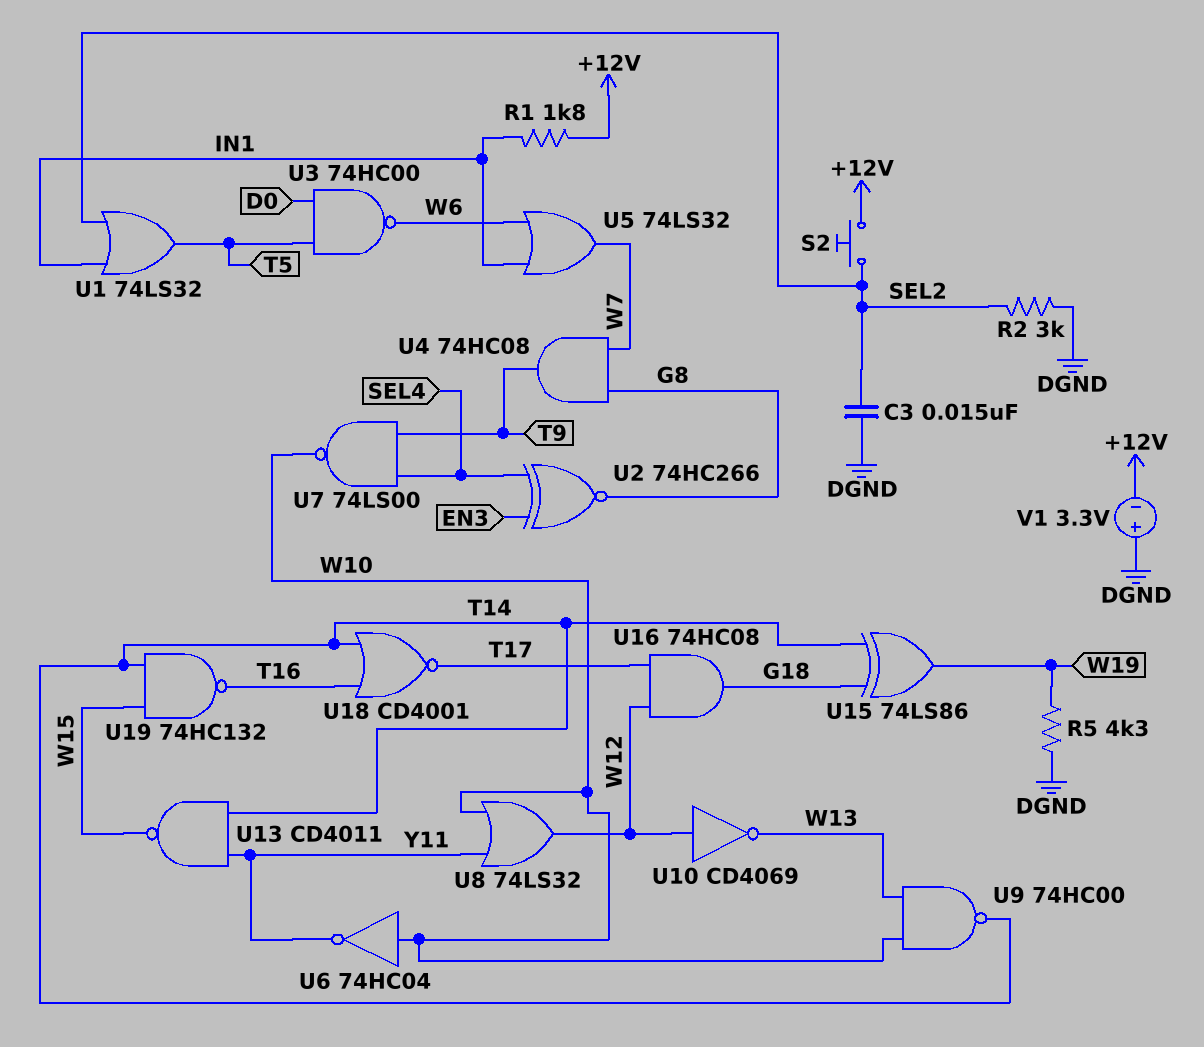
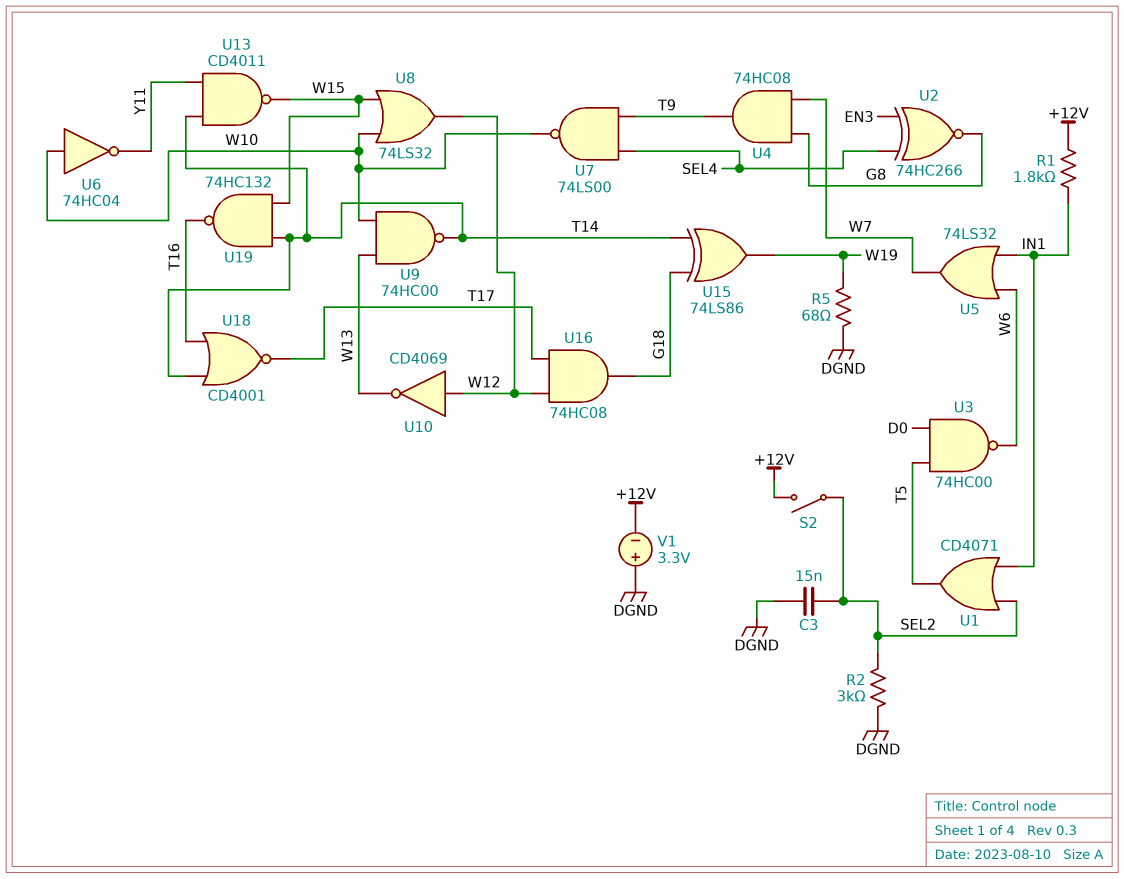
R5: 4.3k (DGND, W19) -> 68 (DGND, W19)
S2: button (+12V, SEL2) -> switch (+12V, SEL2)
U1: OR 74LS32 (in IN1, in SEL2, out T5) -> OR CD4071 (in IN1, in SEL2, out T5)
U8: OR 74LS32 (in W10, in Y11, out W12) -> OR 74LS32 (in W10, in W15, out W12)

